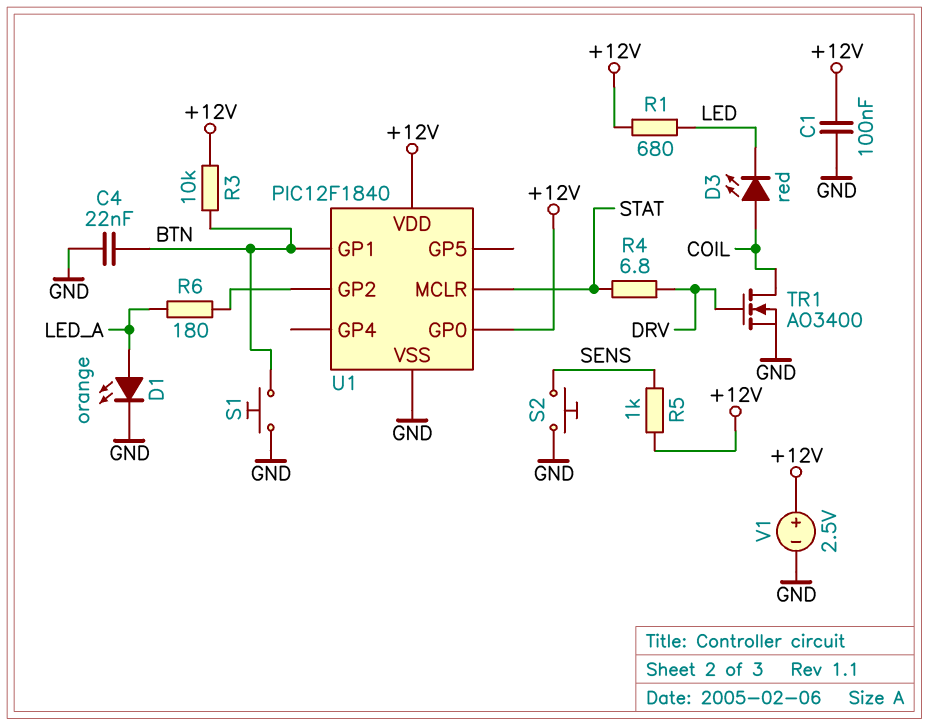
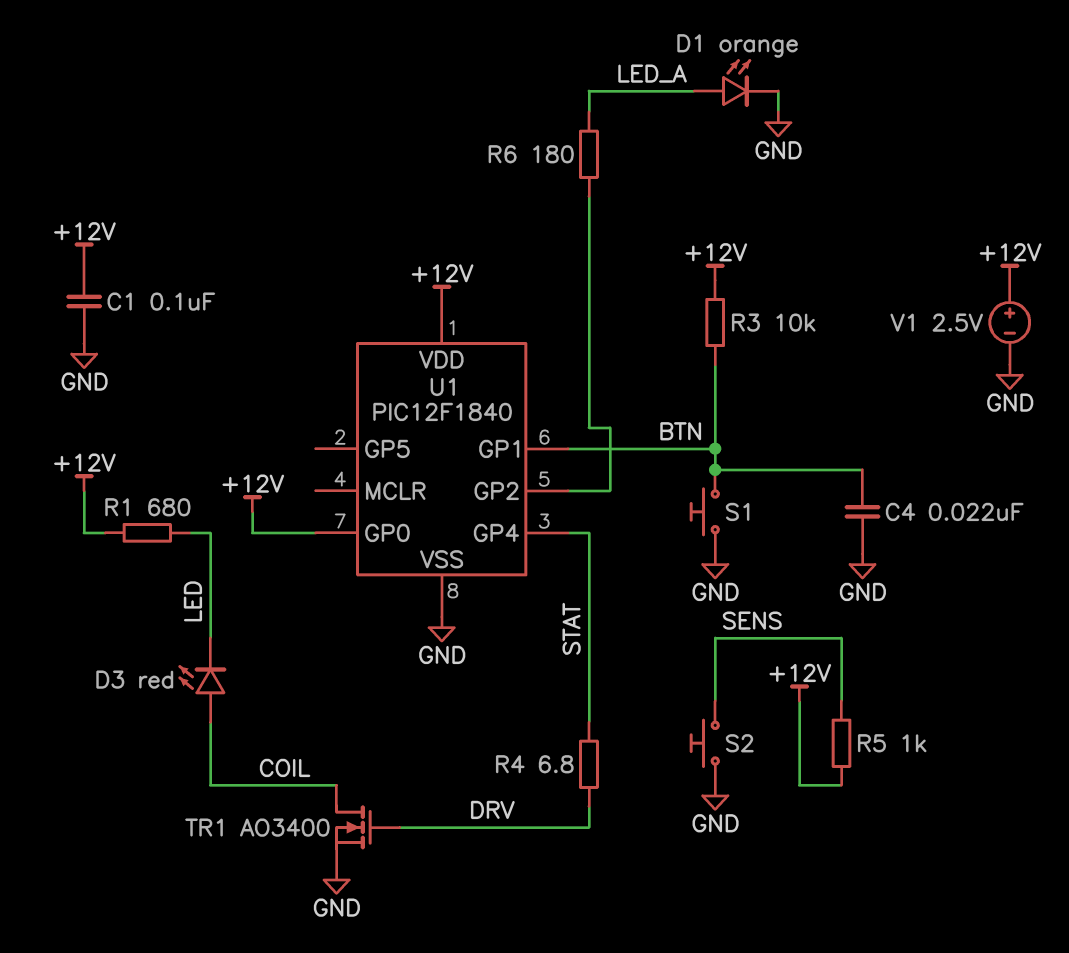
U1 pin GP4: none -> STAT
U1 pin MCLR: STAT -> none

